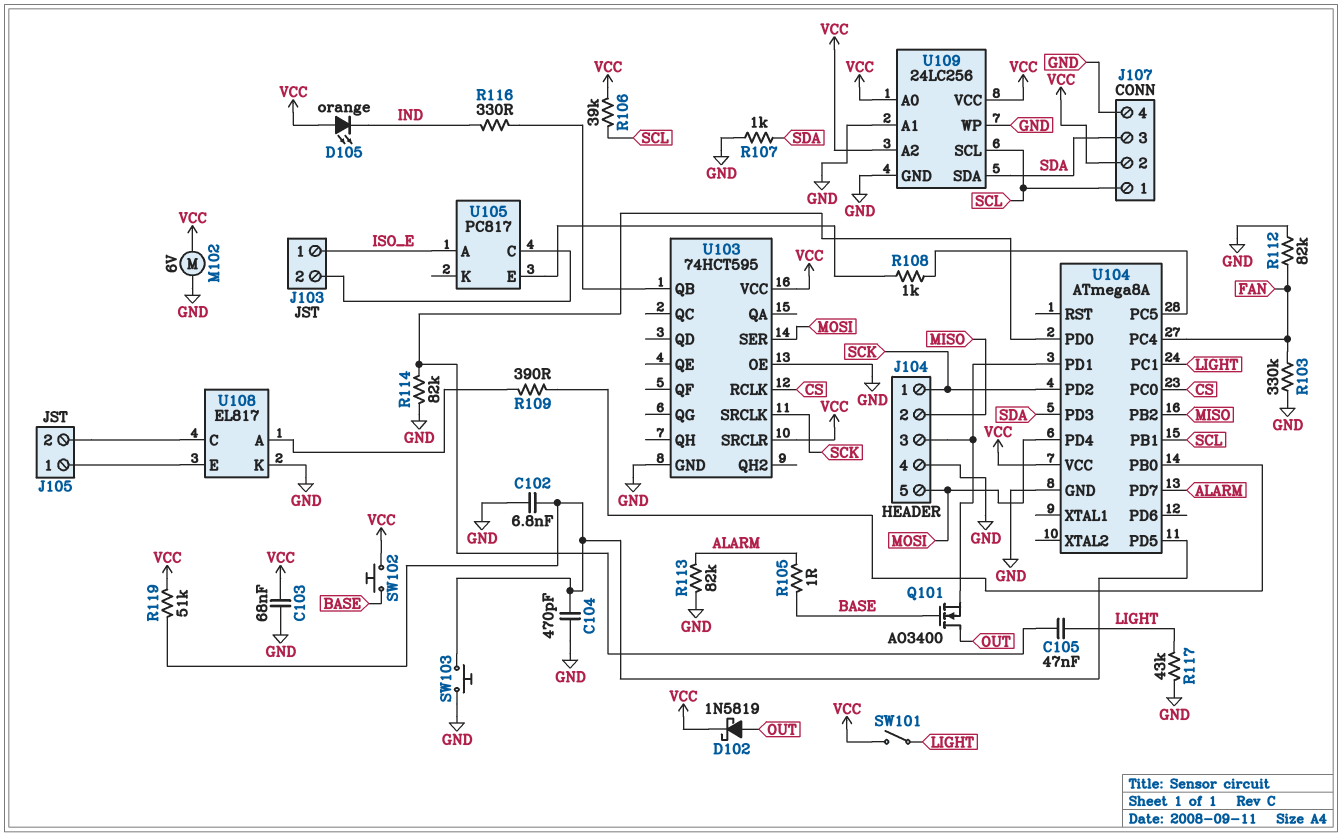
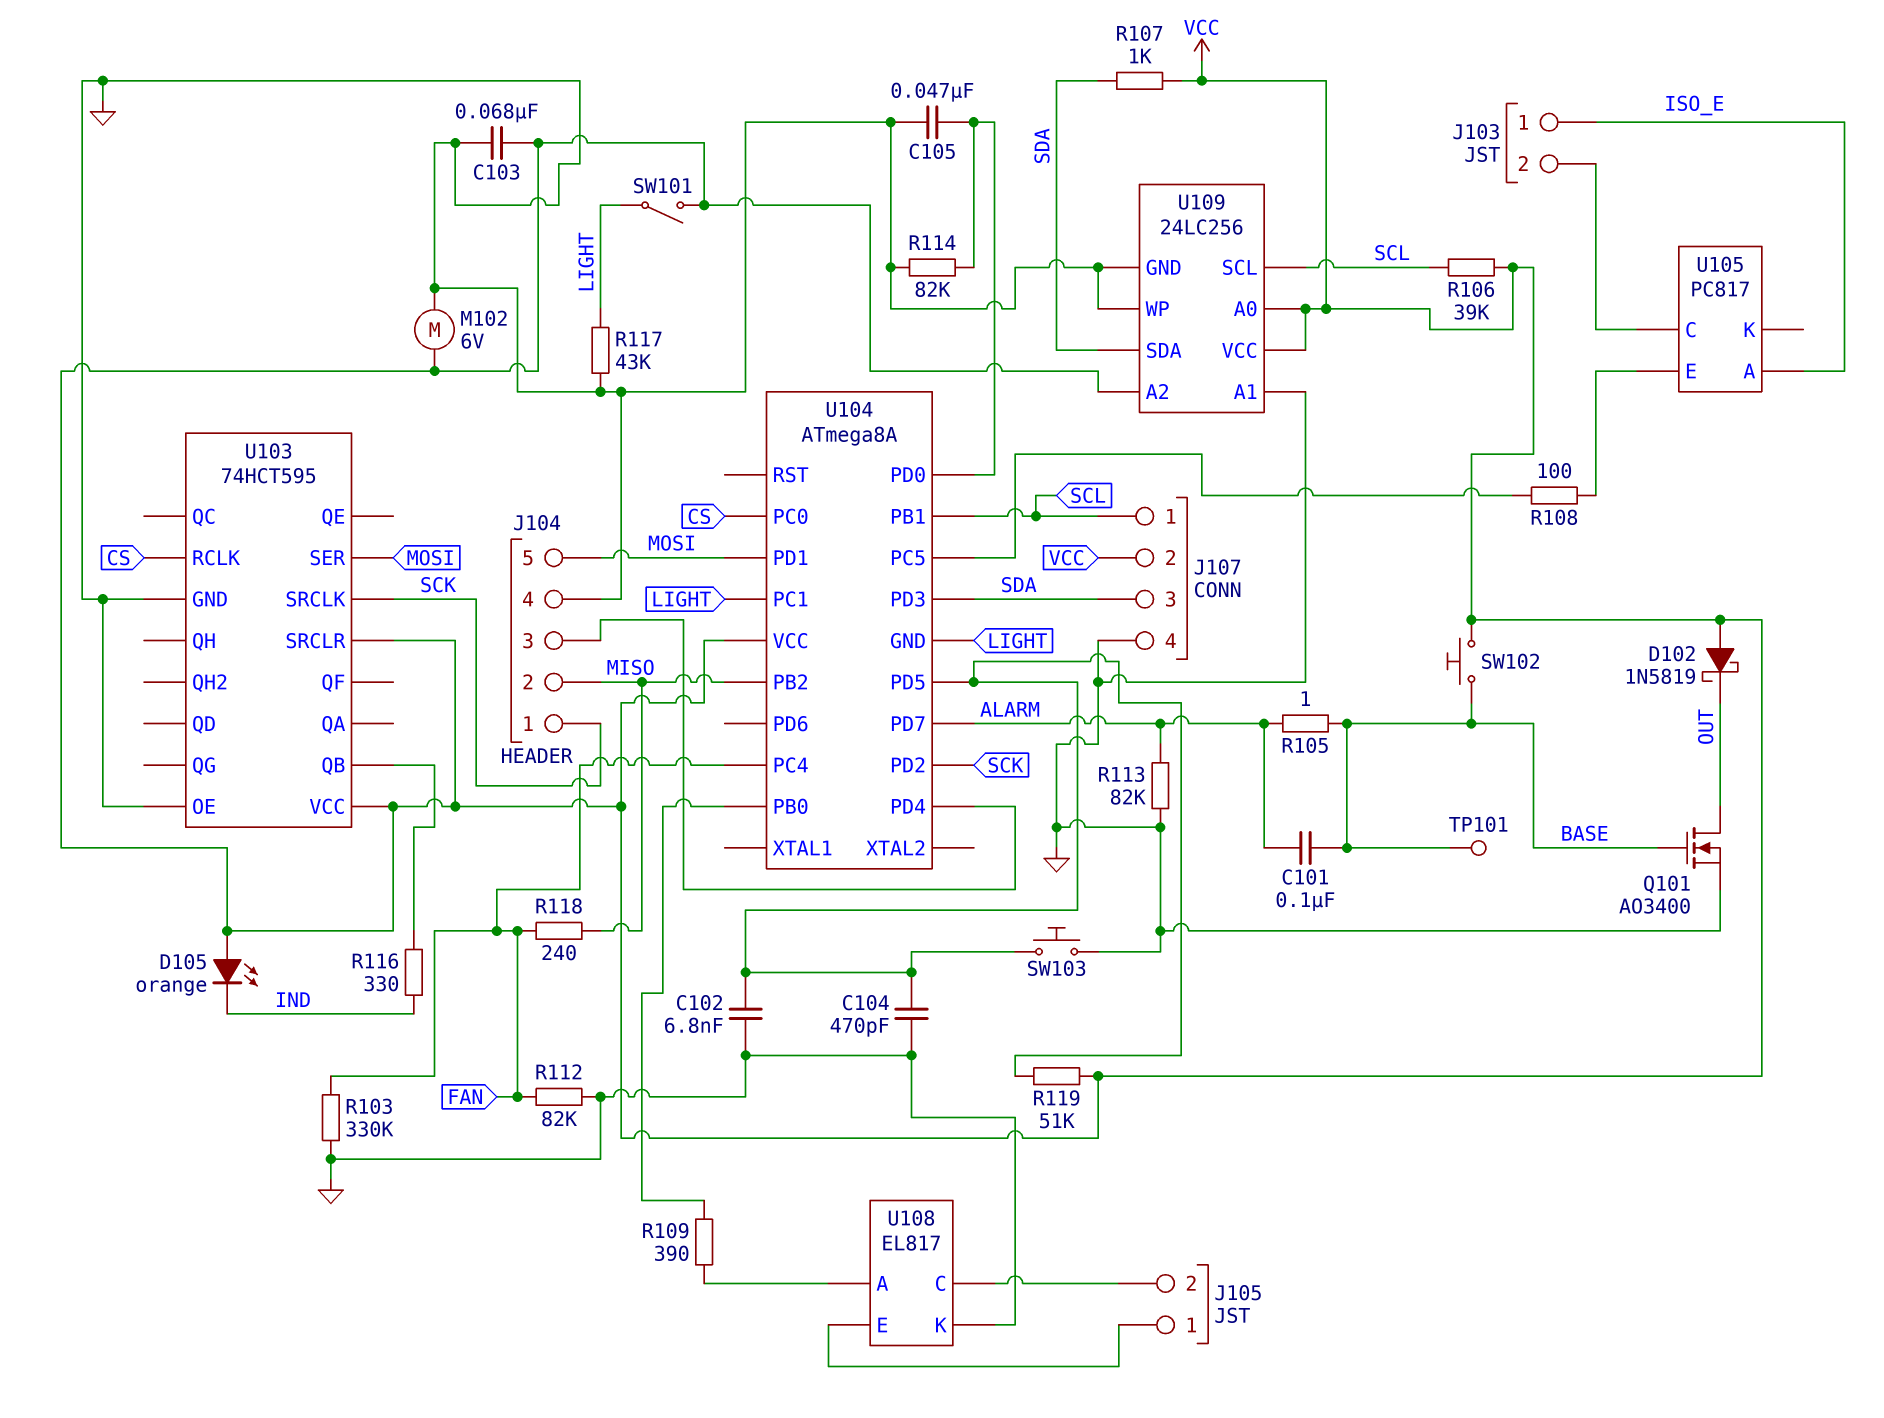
C101: none -> 100nF (ALARM, BASE)
C105: 47nF (LIGHT, U104/PD0) -> 47nF (GND, U104/PD0)
D102: schottky 1N5819 (A OUT, K VCC) -> schottky 1N5819 (A VCC, K OUT)
Q101: NMOS AO3400 (G BASE, D OUT, S J104/3) -> NMOS AO3400 (G BASE, D OUT, S GND)
R107: 1k (GND, SDA) -> 1k (SDA, VCC)
R108: 1k (U104/PC5, U105/E) -> 100 (U104/PC5, U105/E)
R118: none -> 240 (FAN, MISO)
TP101: none -> test point (BASE)
U104 pin GND: GND -> LIGHT
U104 pin PD1: J104/3 -> MOSI
U104 pin PD4: MOSI -> J104/3

